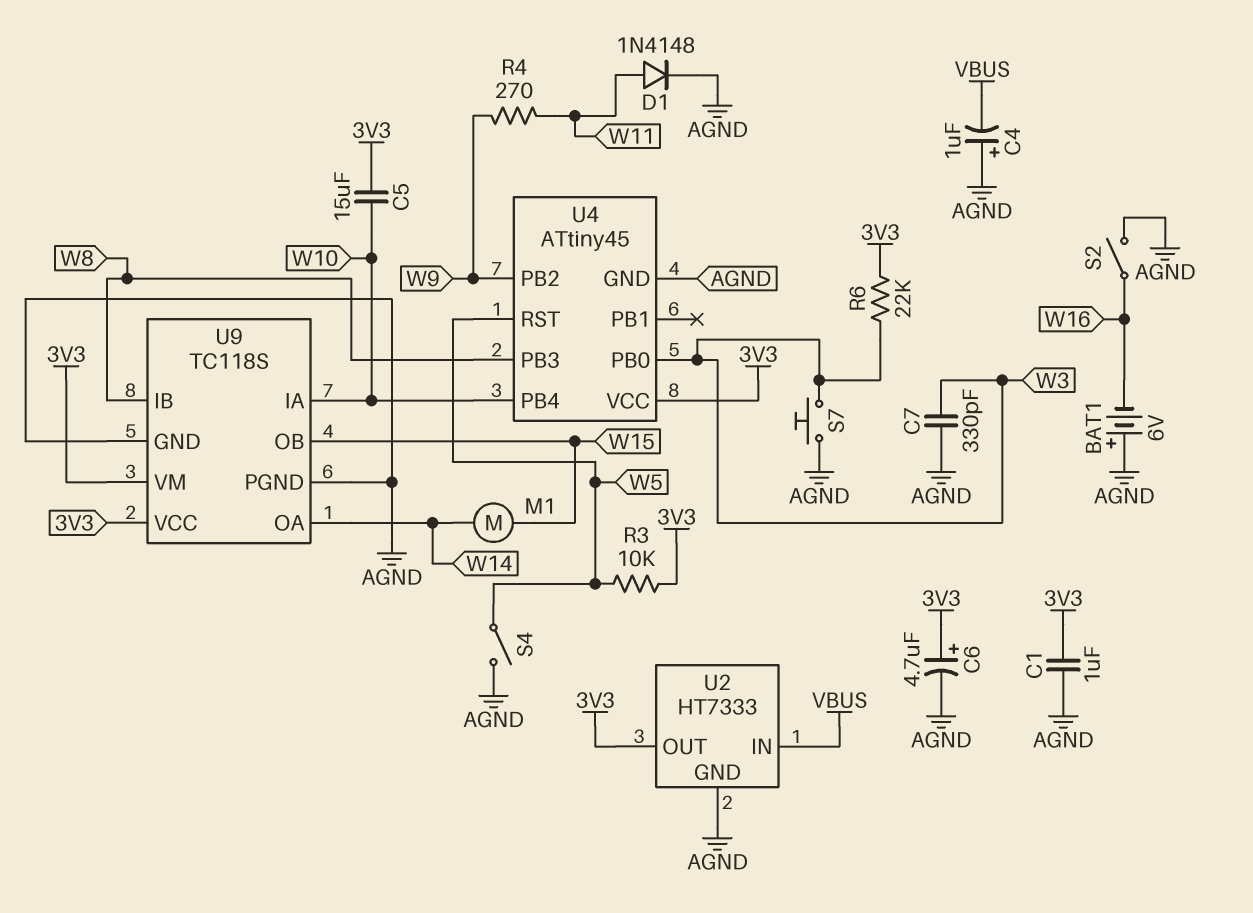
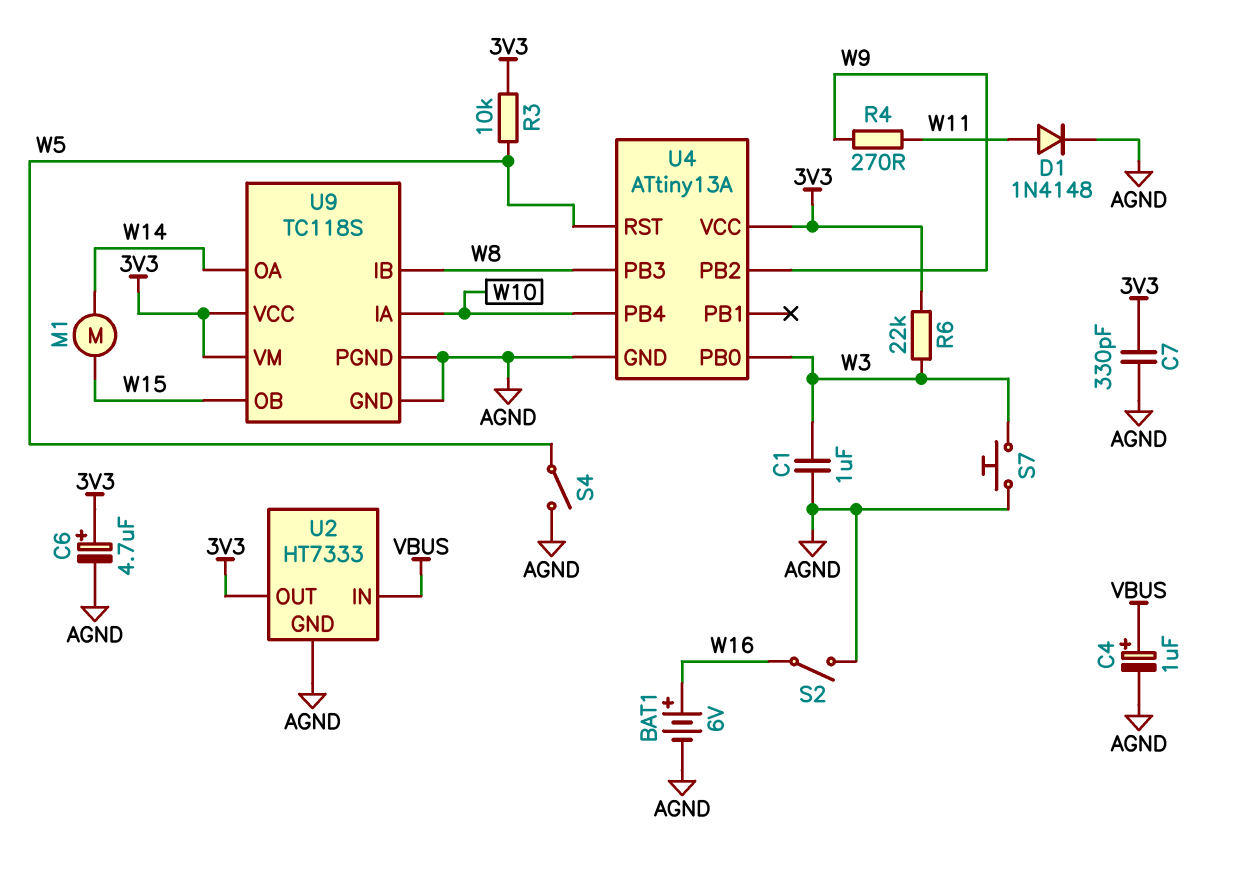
BAT1: 6V (plus AGND, minus W16) -> 6V (plus W16, minus AGND)
C1: 1uF (3V3, AGND) -> 1uF (AGND, W3)
C4: 1uF (plus AGND, minus VBUS) -> 1uF (plus VBUS, minus AGND)
C5: 15uF (3V3, W10) -> none
C7: 330pF (AGND, W3) -> 330pF (3V3, AGND)
U4: ATtiny45 -> ATtiny13A

